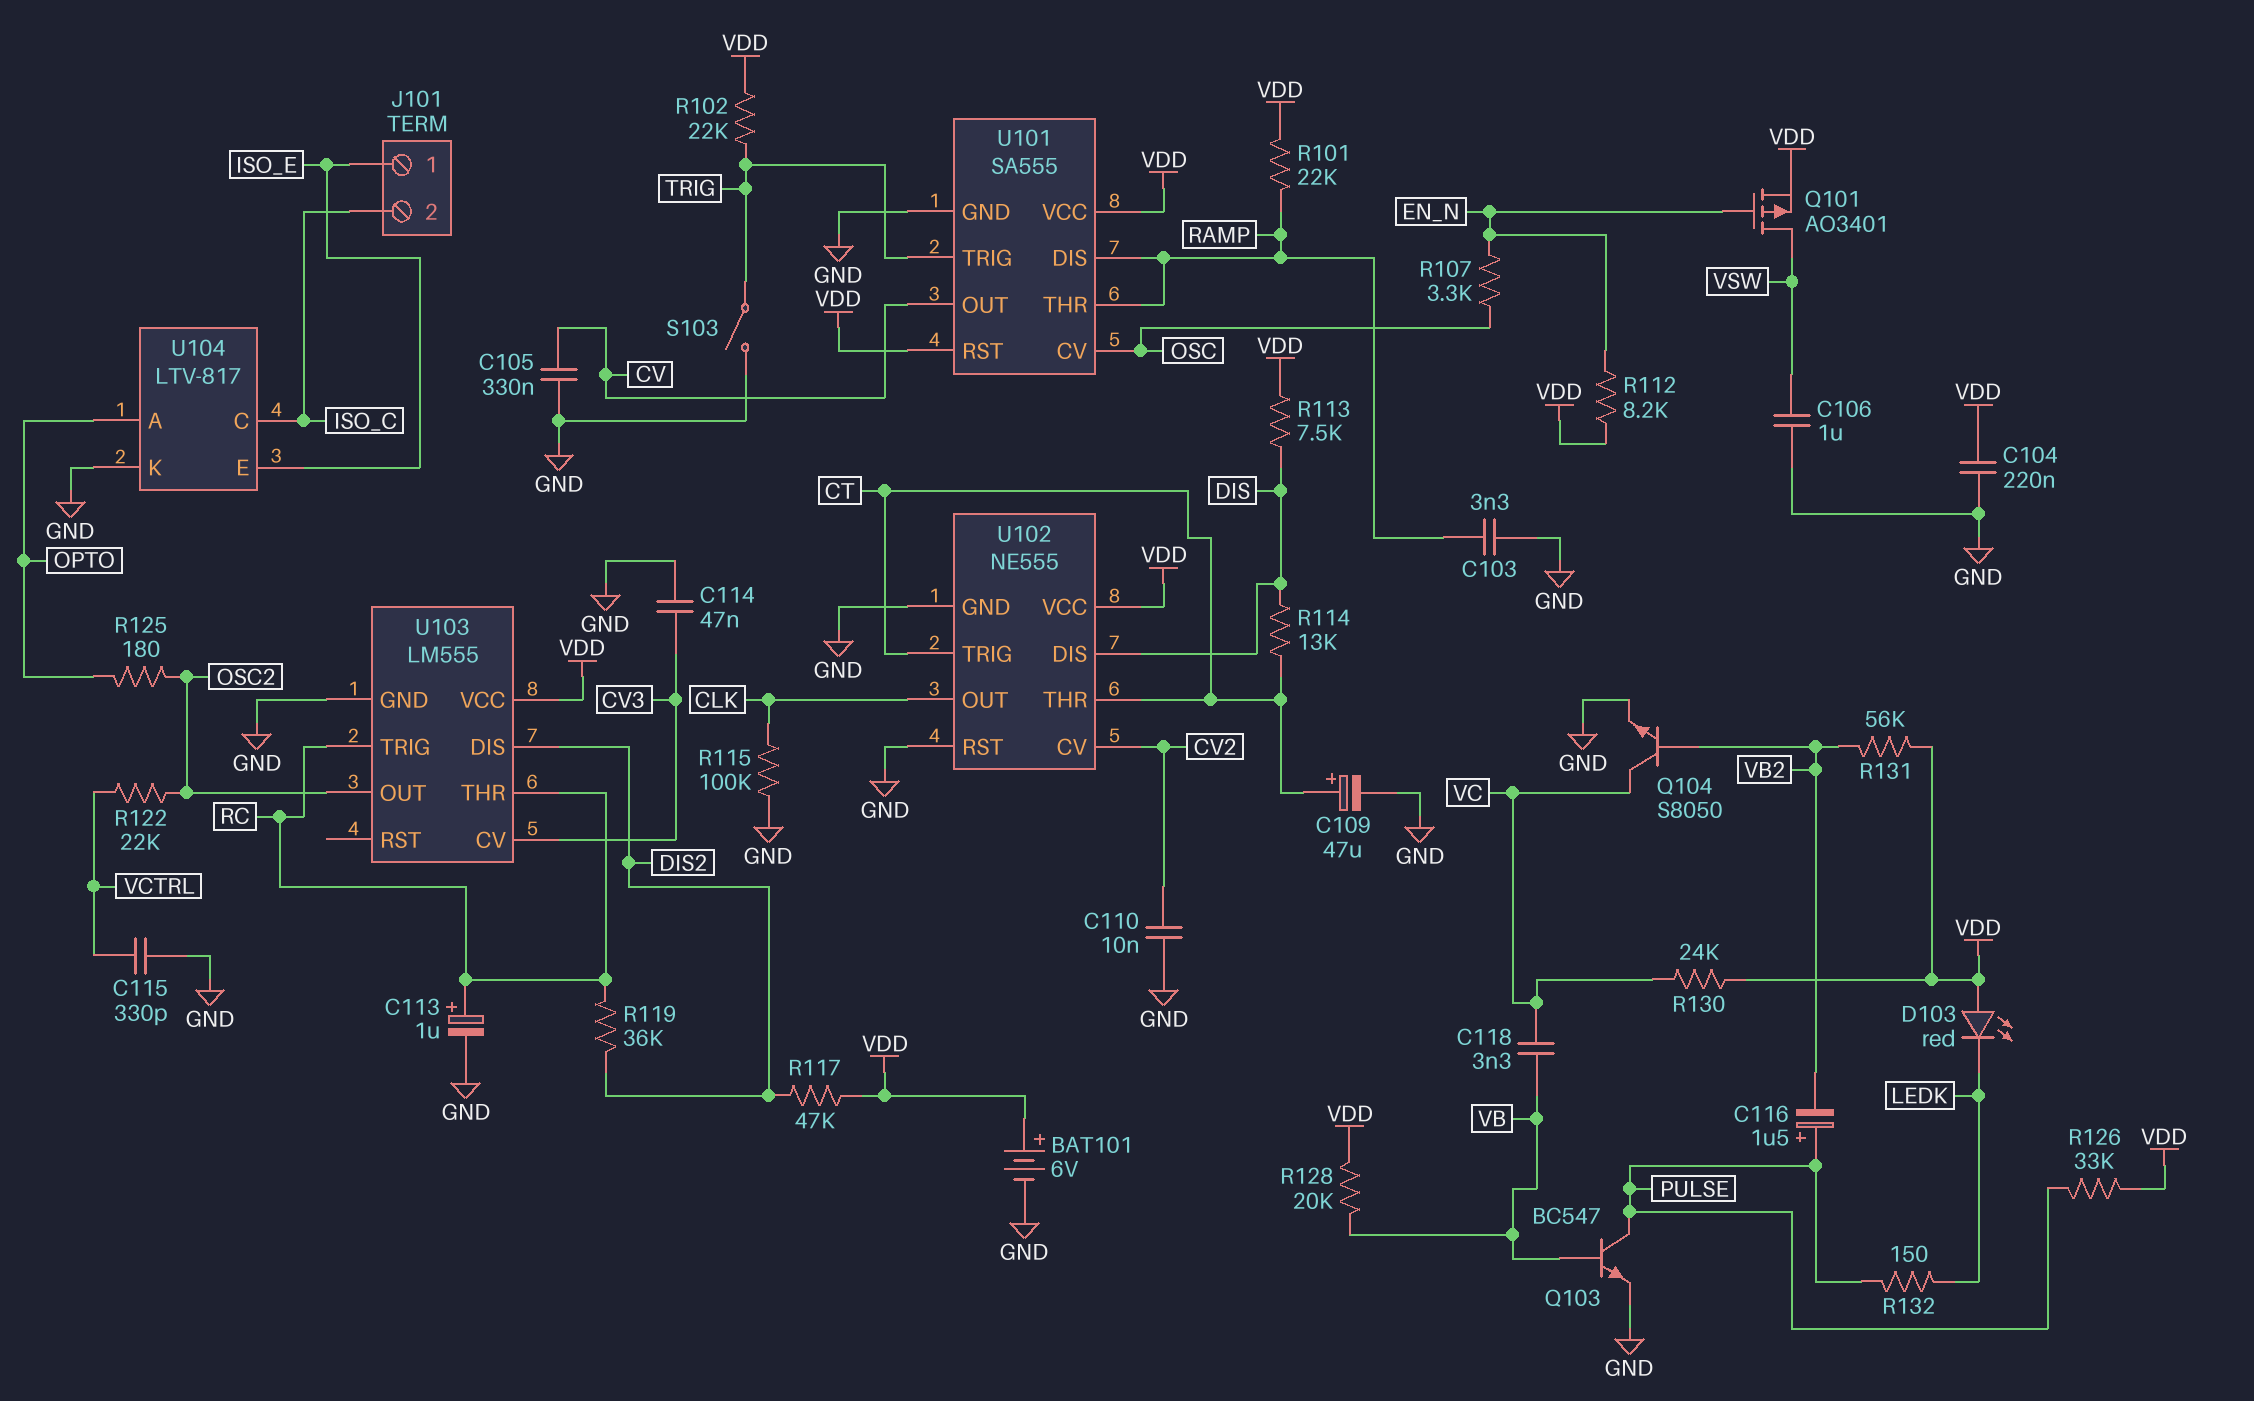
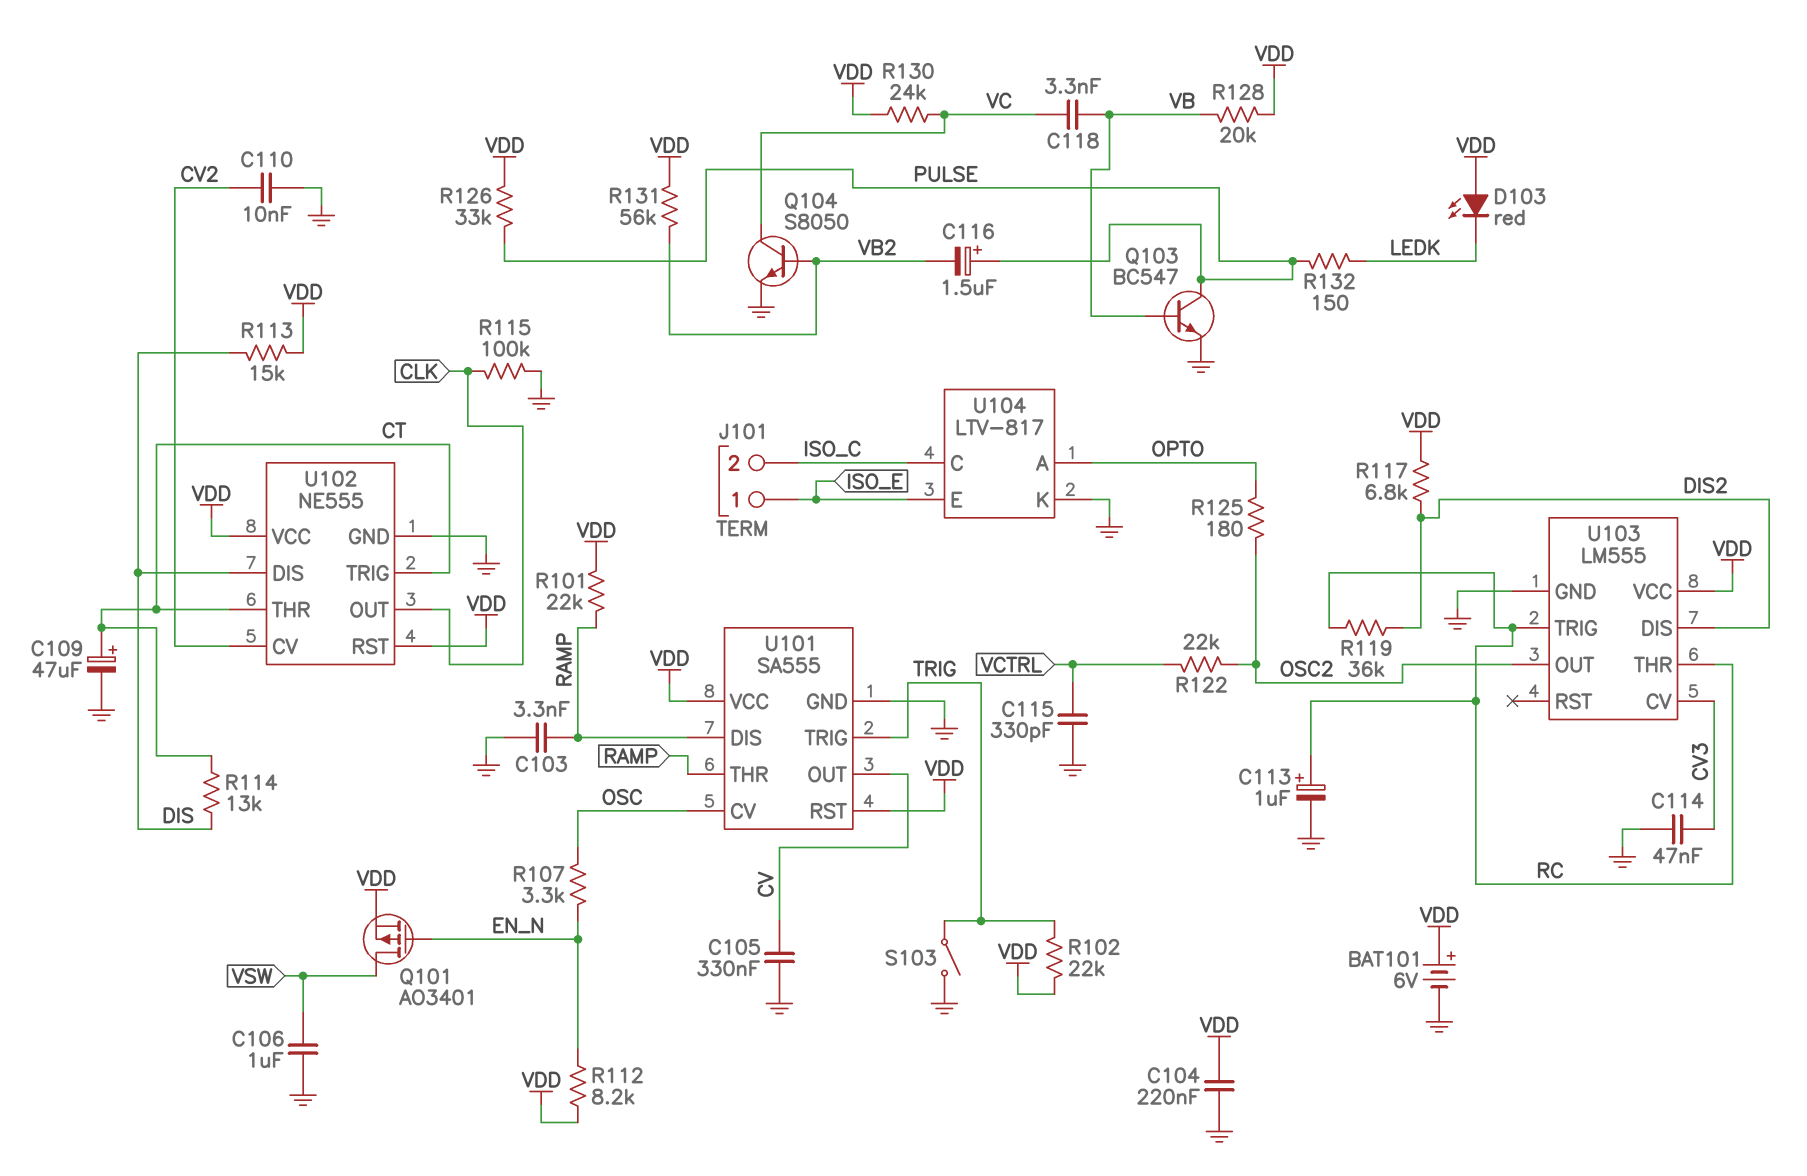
R113: 7.5k (DIS, VDD) -> 15k (DIS, VDD)
R117: 47k (DIS2, VDD) -> 6.8k (DIS2, VDD)
U102 pin RST: GND -> VDD

